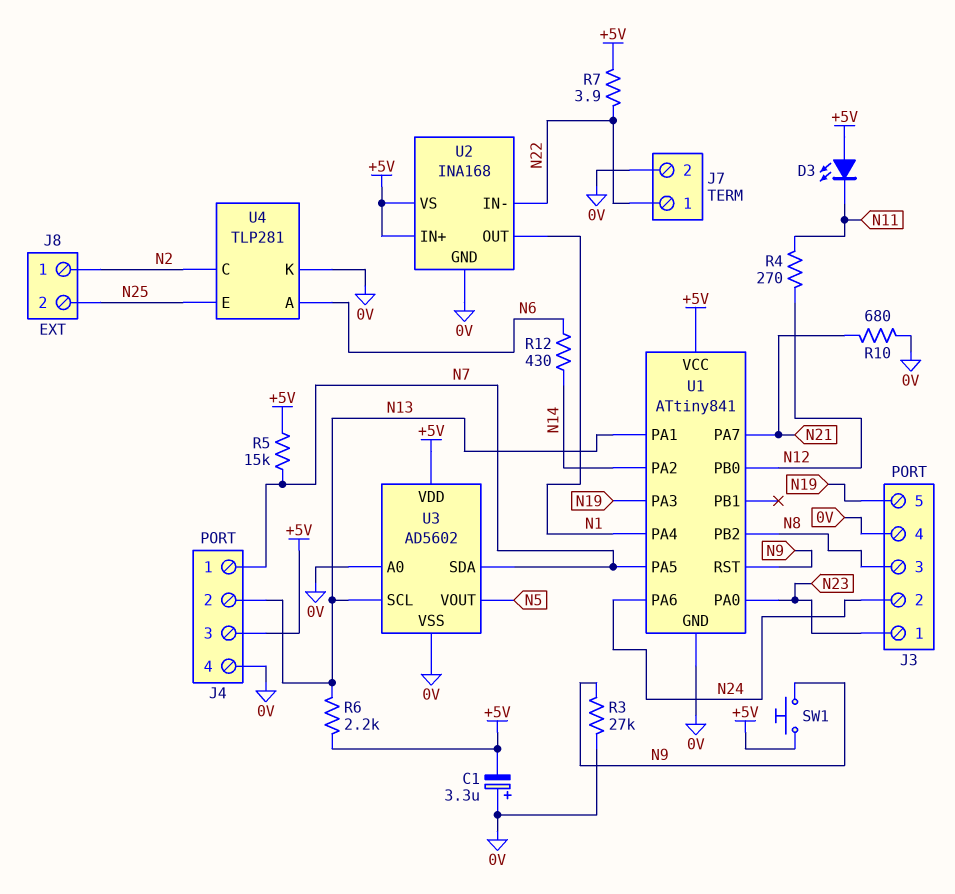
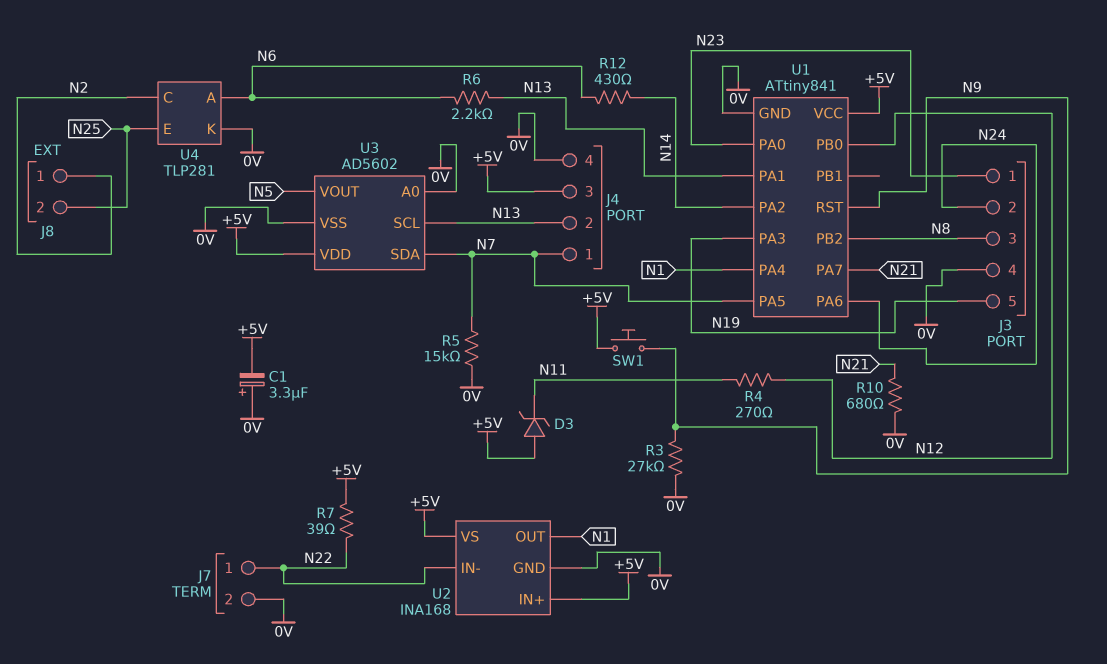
D3: LED (A +5V, K N11) -> zener (A +5V, K N11)
R5: 15k (+5V, N7) -> 15k (0V, N7)
R6: 2.2k (+5V, N13) -> 2.2k (N6, N13)
R7: 3.9 (+5V, N22) -> 39 (+5V, N22)

